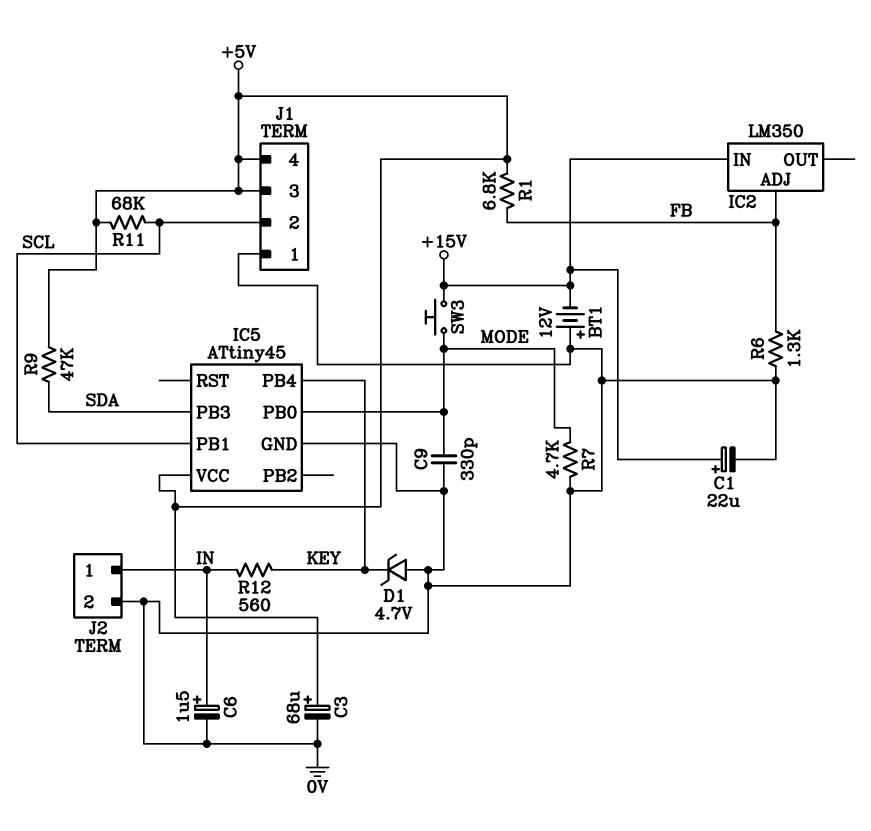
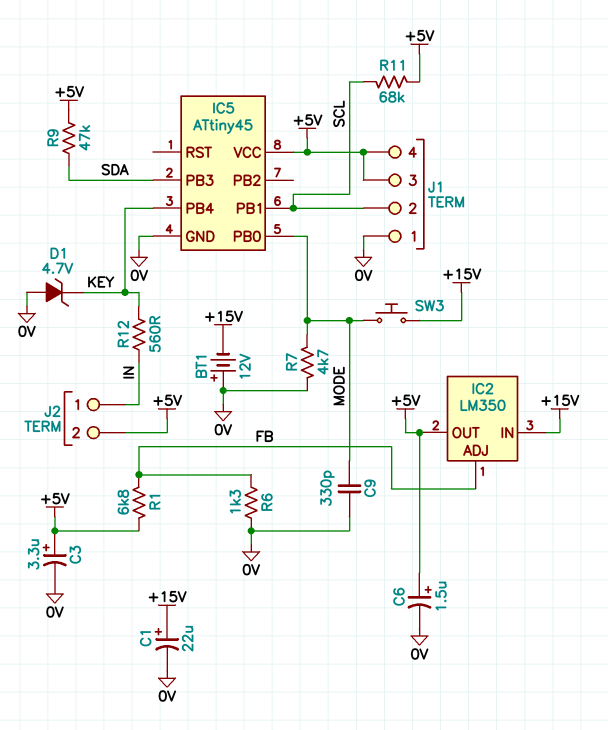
C3: 68uF (plus +5V, minus 0V) -> 3.3uF (plus +5V, minus 0V)
C6: 1.5uF (plus IN, minus 0V) -> 1.5uF (plus +5V, minus 0V)
IC2 pin OUT: none -> +5V
J2 pin 2: 0V -> +5V

